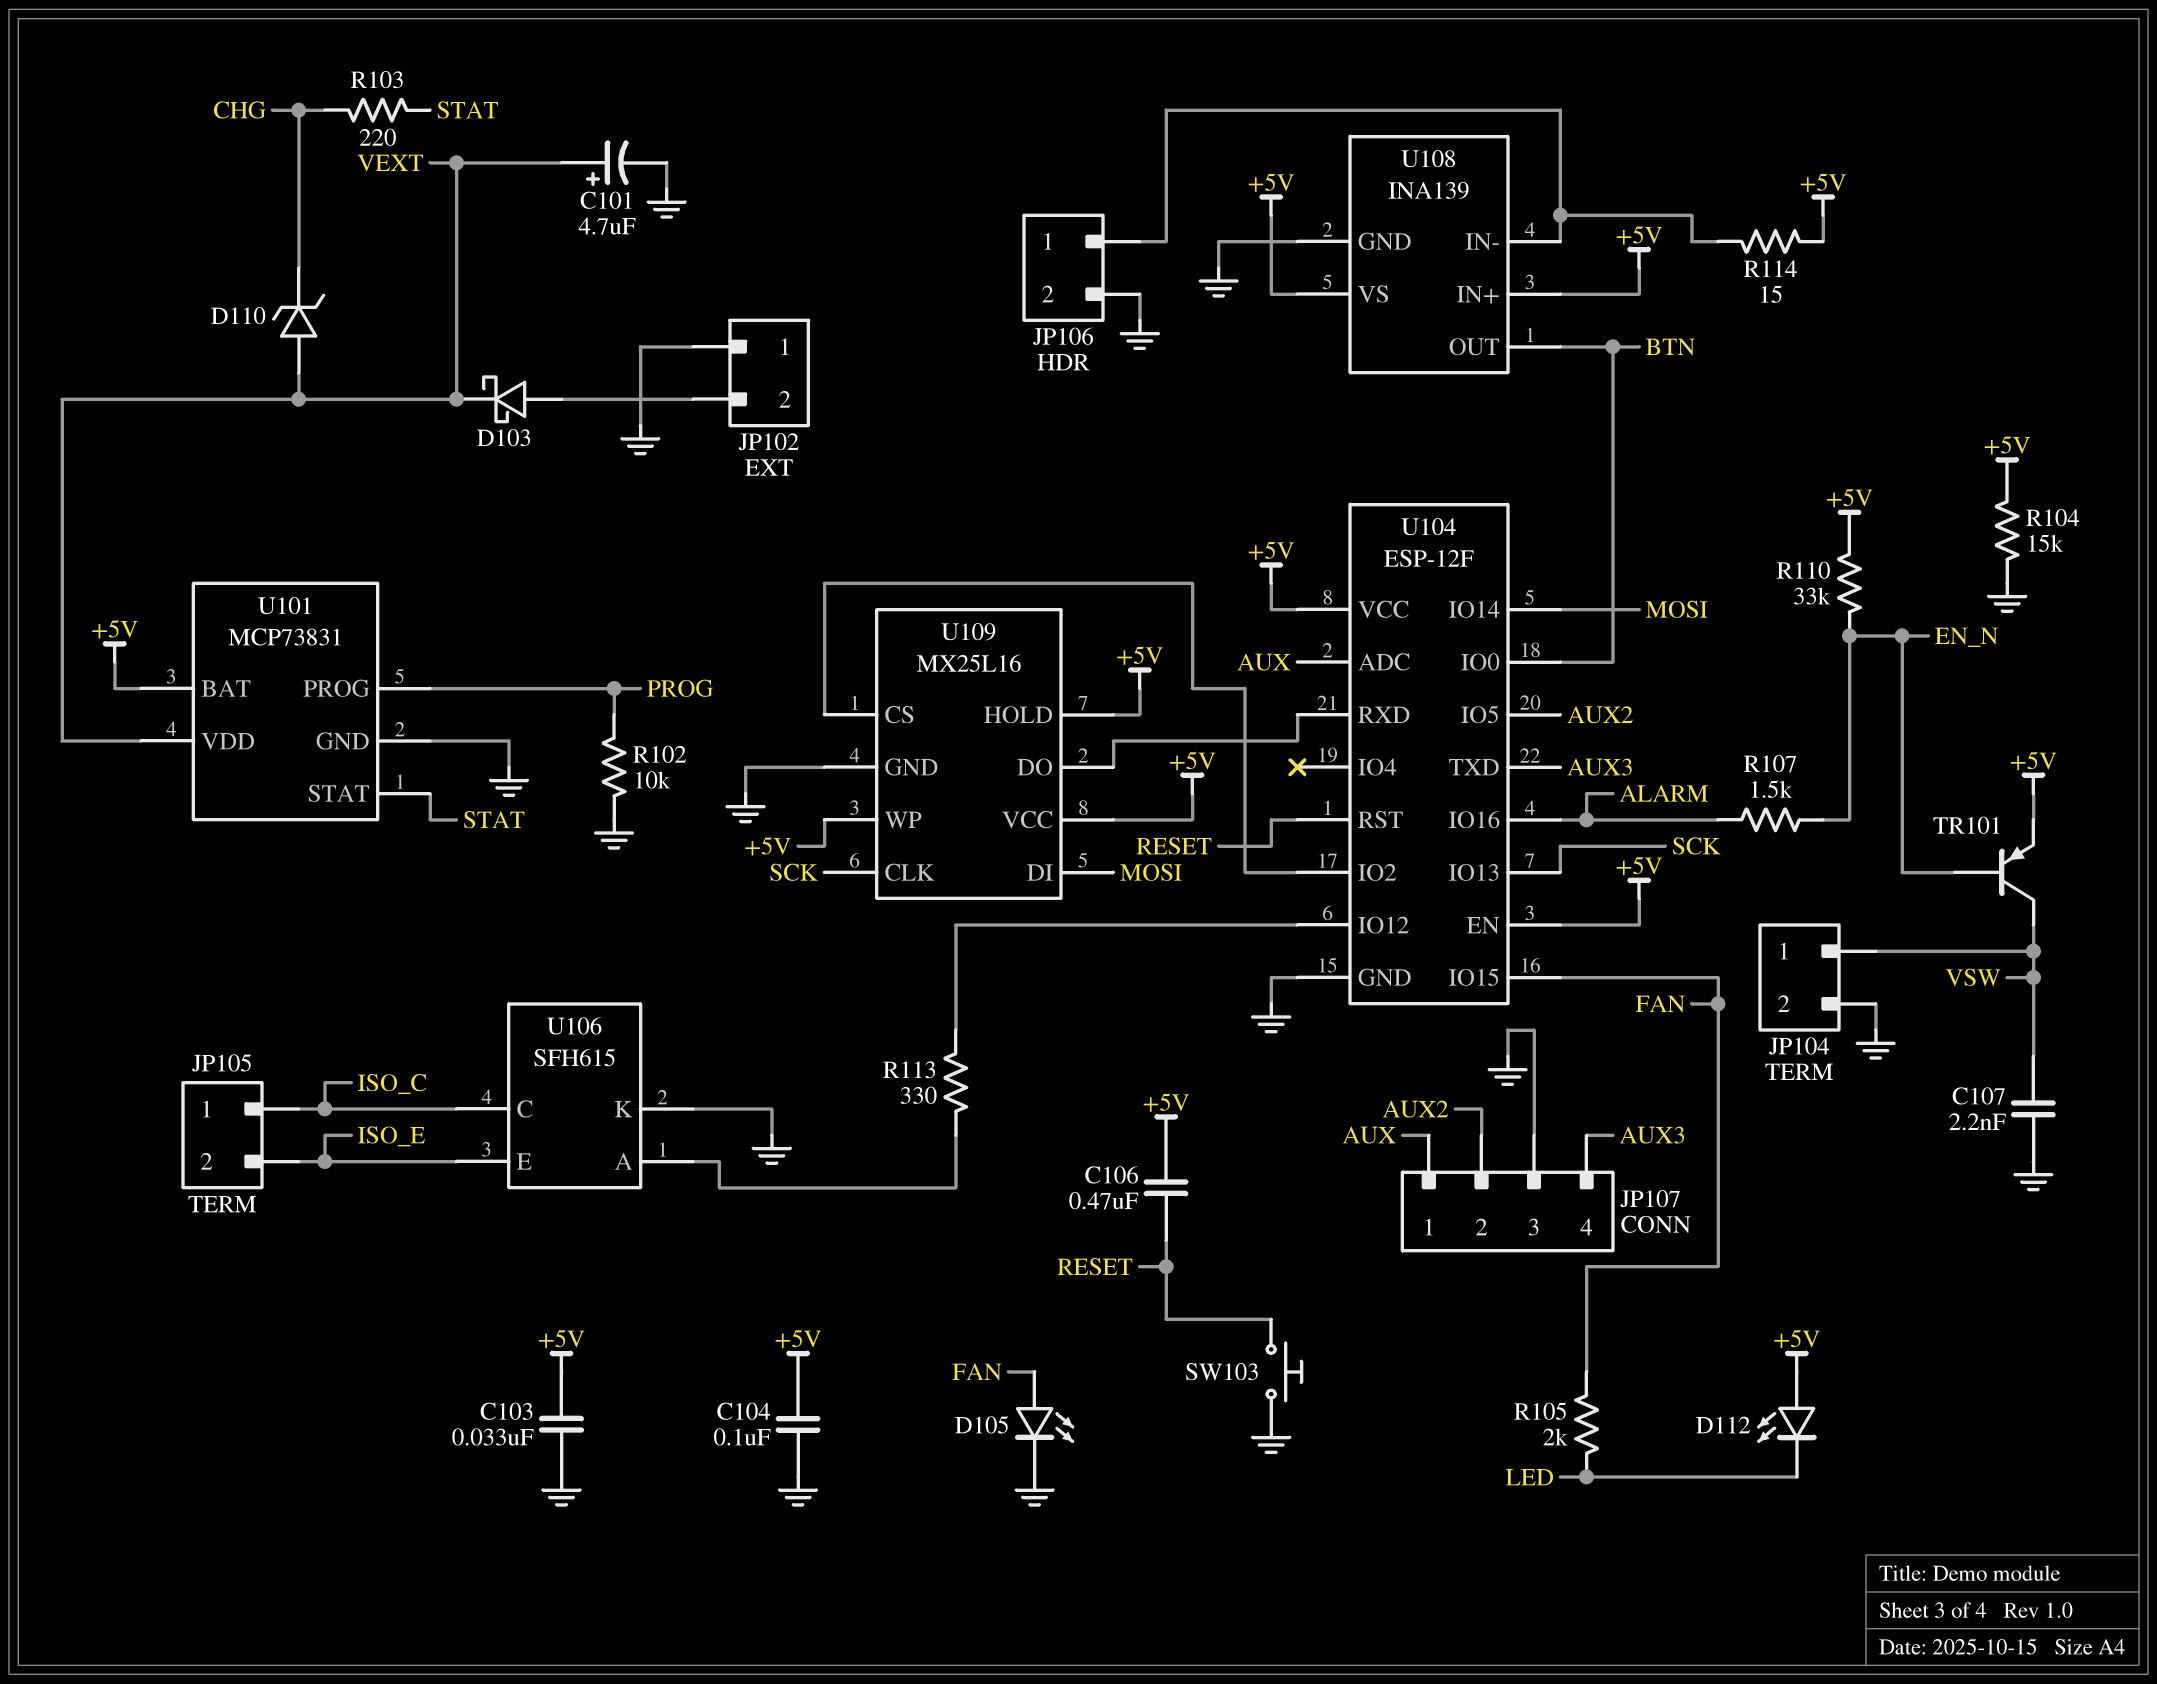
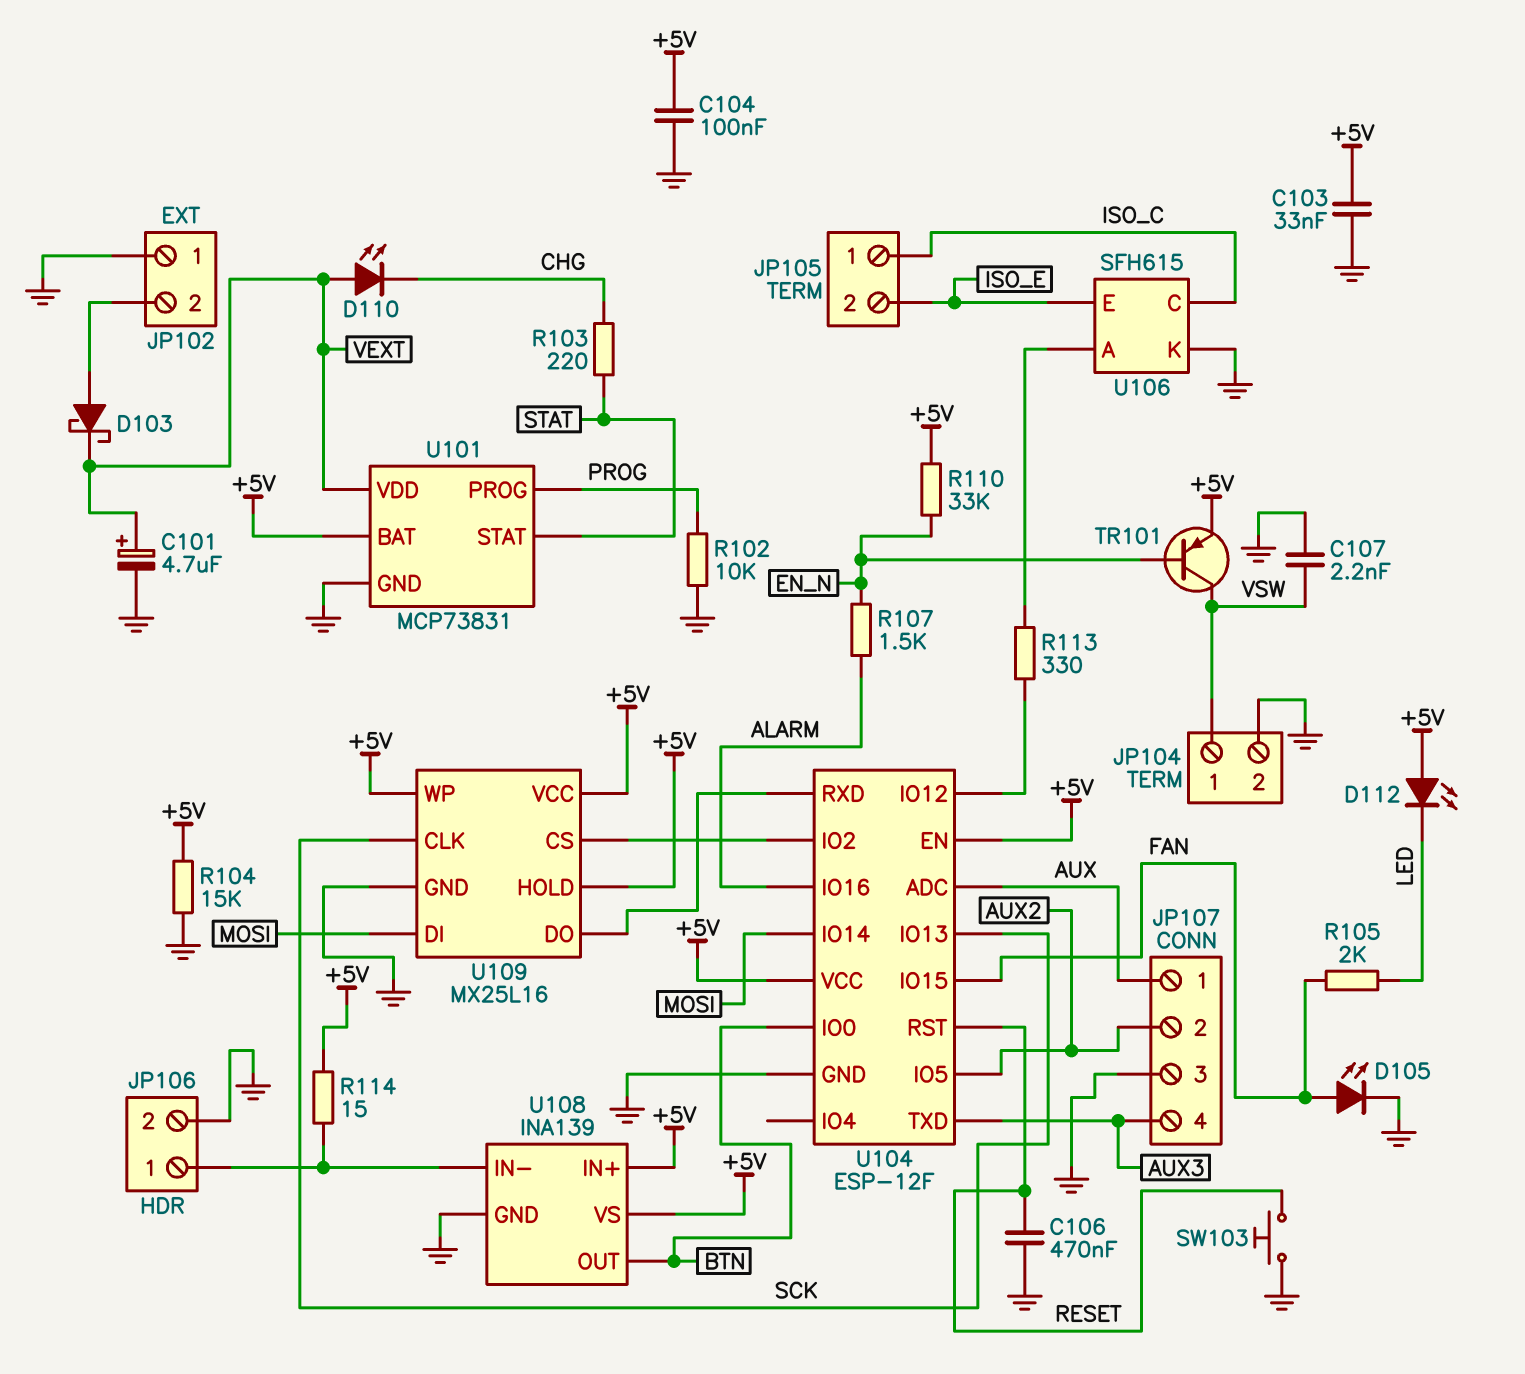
C106: 470nF (+5V, RESET) -> 470nF (GND, RESET)
D110: zener (A VEXT, K CHG) -> LED (A VEXT, K CHG)

